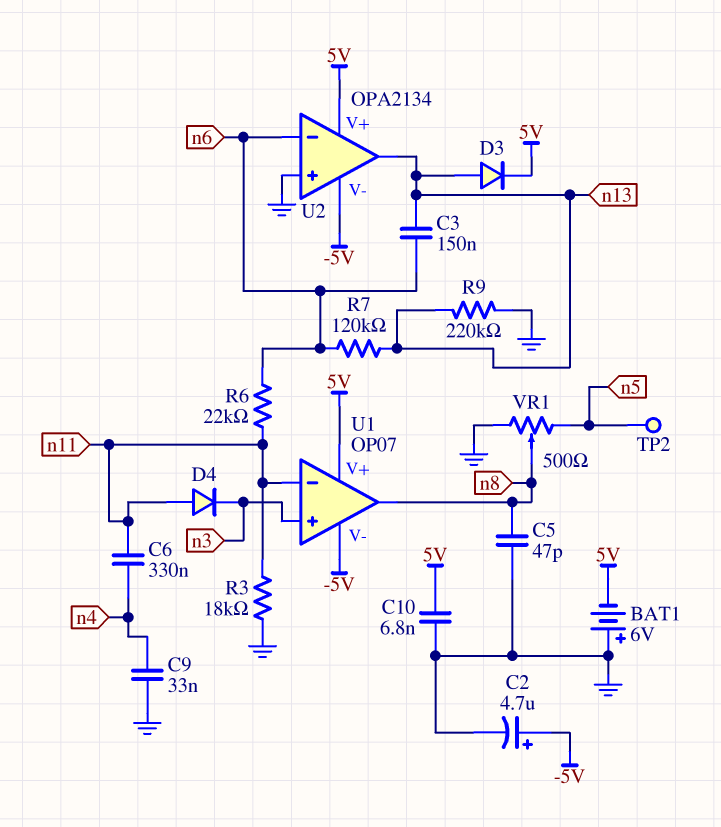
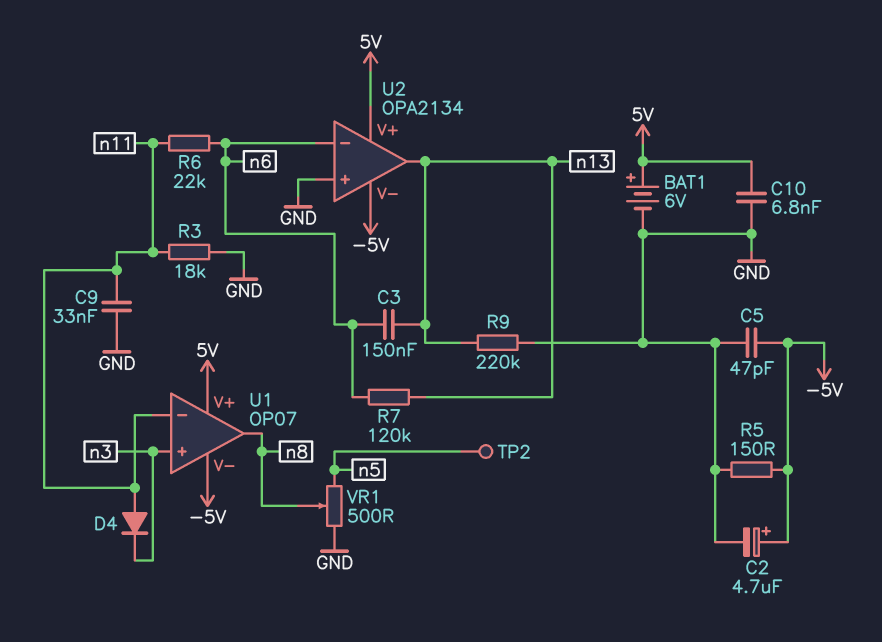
BAT1: 6V (plus GND, minus 5V) -> 6V (plus 5V, minus GND)
C5: 47pF (GND, n8) -> 47pF (-5V, GND)
C6: 330nF (n4, n11) -> none
C9: 33nF (GND, n4) -> 33nF (GND, n11)
D3: diode (A n13, K 5V) -> none
R5: none -> 150 (-5V, GND)

